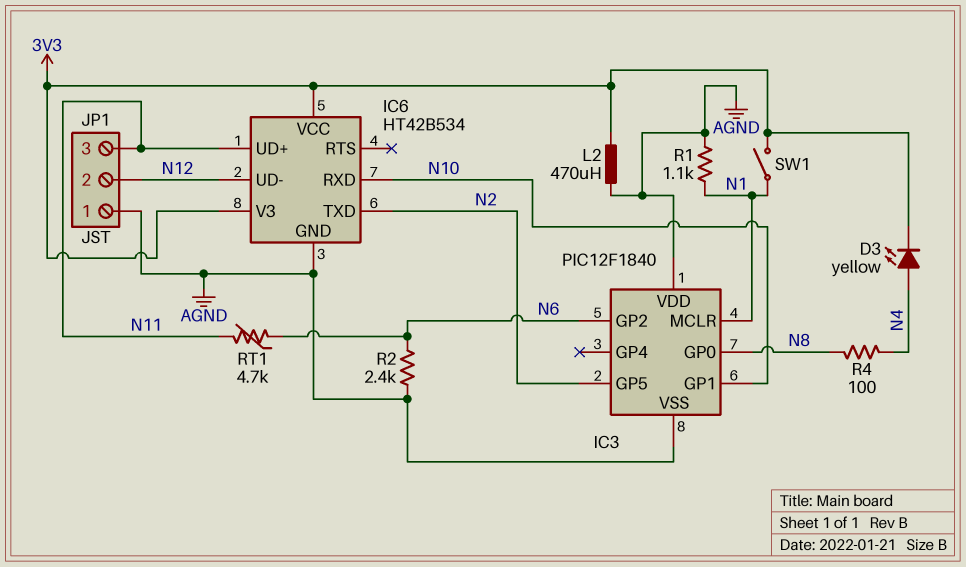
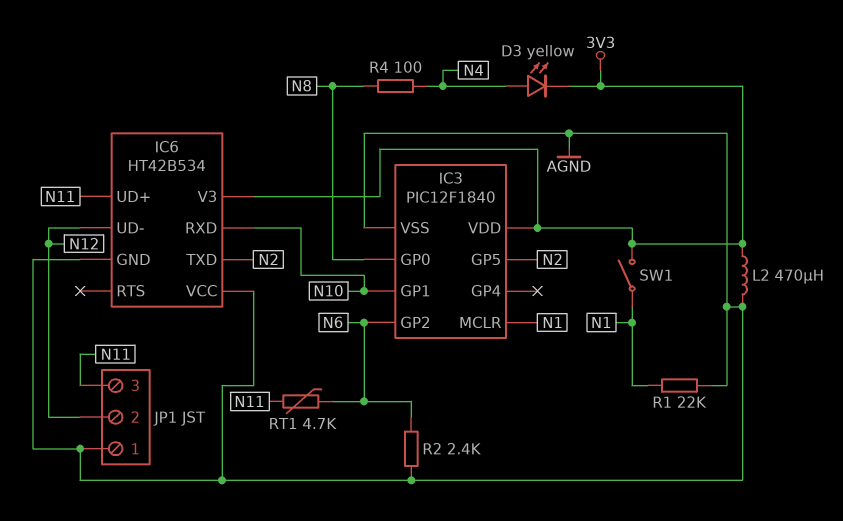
IC3 pin VDD: AGND -> 3V3
IC6 pin VCC: 3V3 -> AGND
R1: 1.1k (AGND, N1) -> 22k (AGND, N1)

